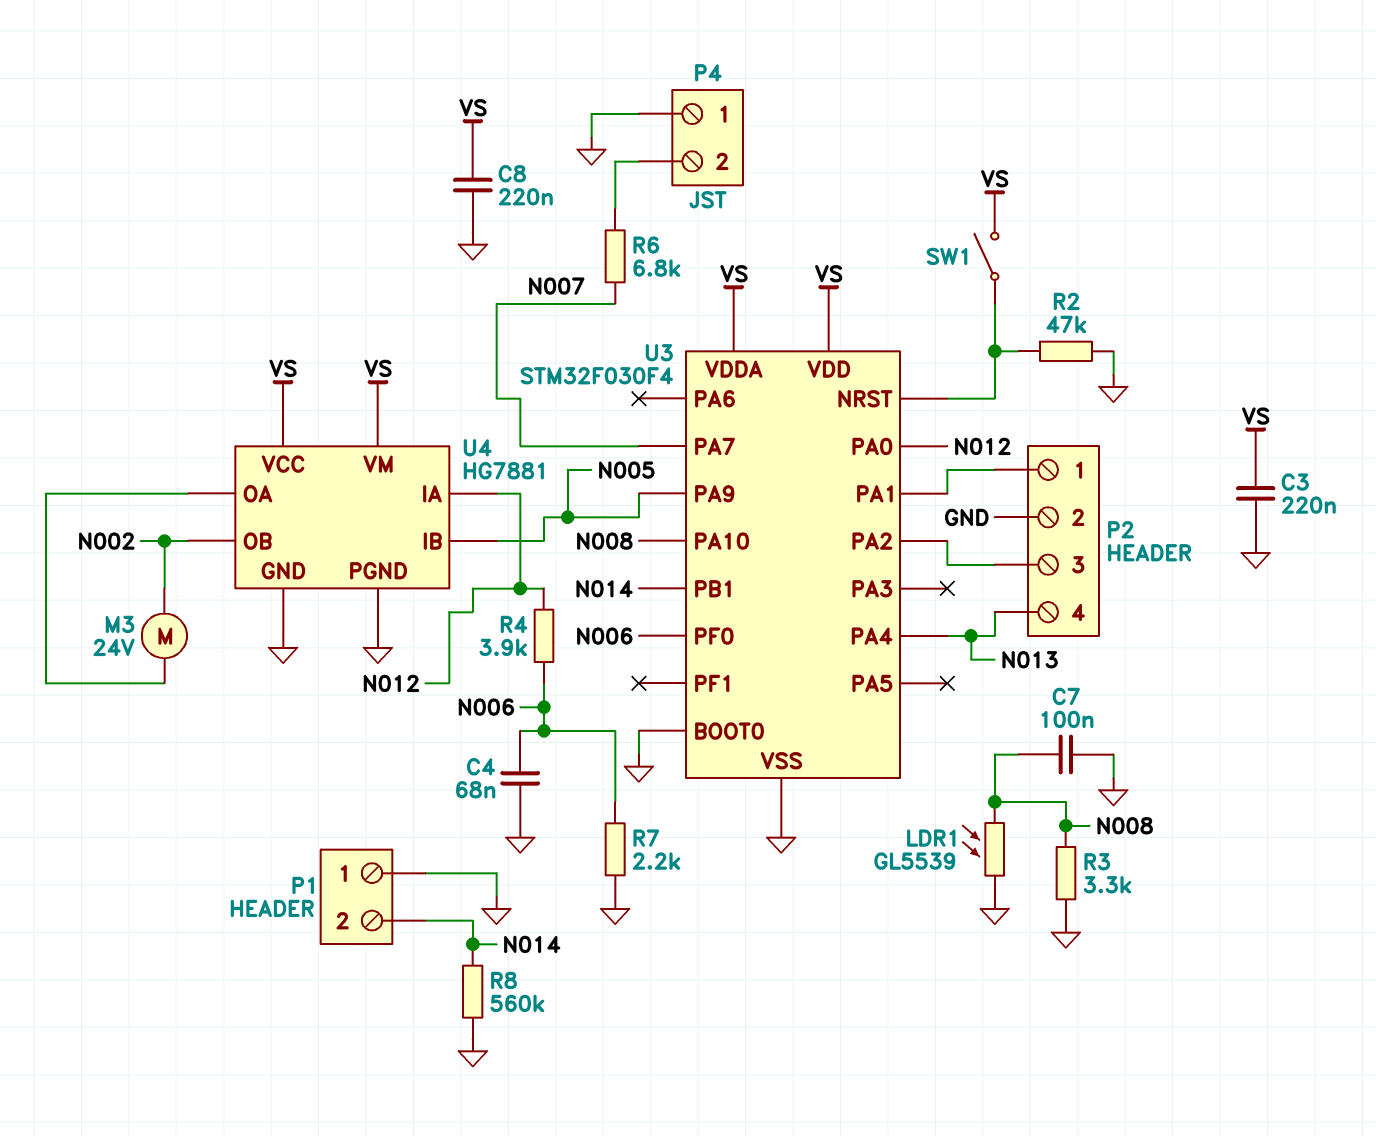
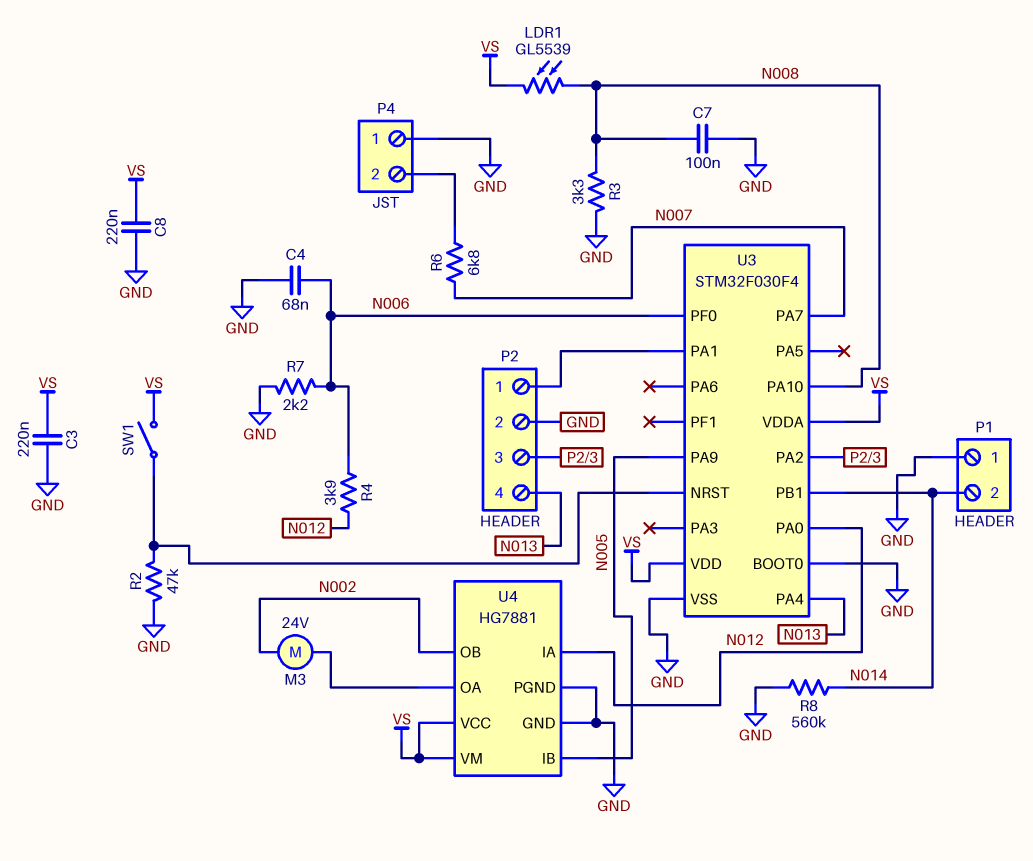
LDR1: GL5539 (GND, N008) -> GL5539 (N008, VS)

